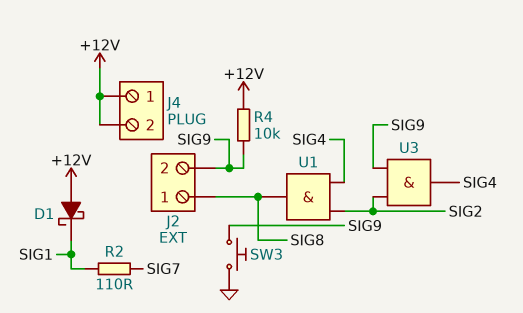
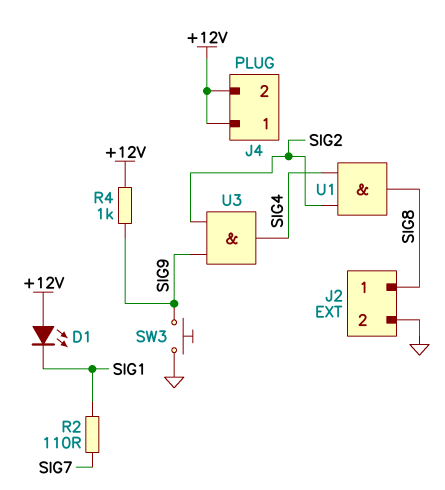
D1: schottky (A +12V, K SIG1) -> LED (A +12V, K SIG1)
J2 pin 2: SIG9 -> GND
R4: 10k (+12V, SIG9) -> 1k (+12V, SIG9)

